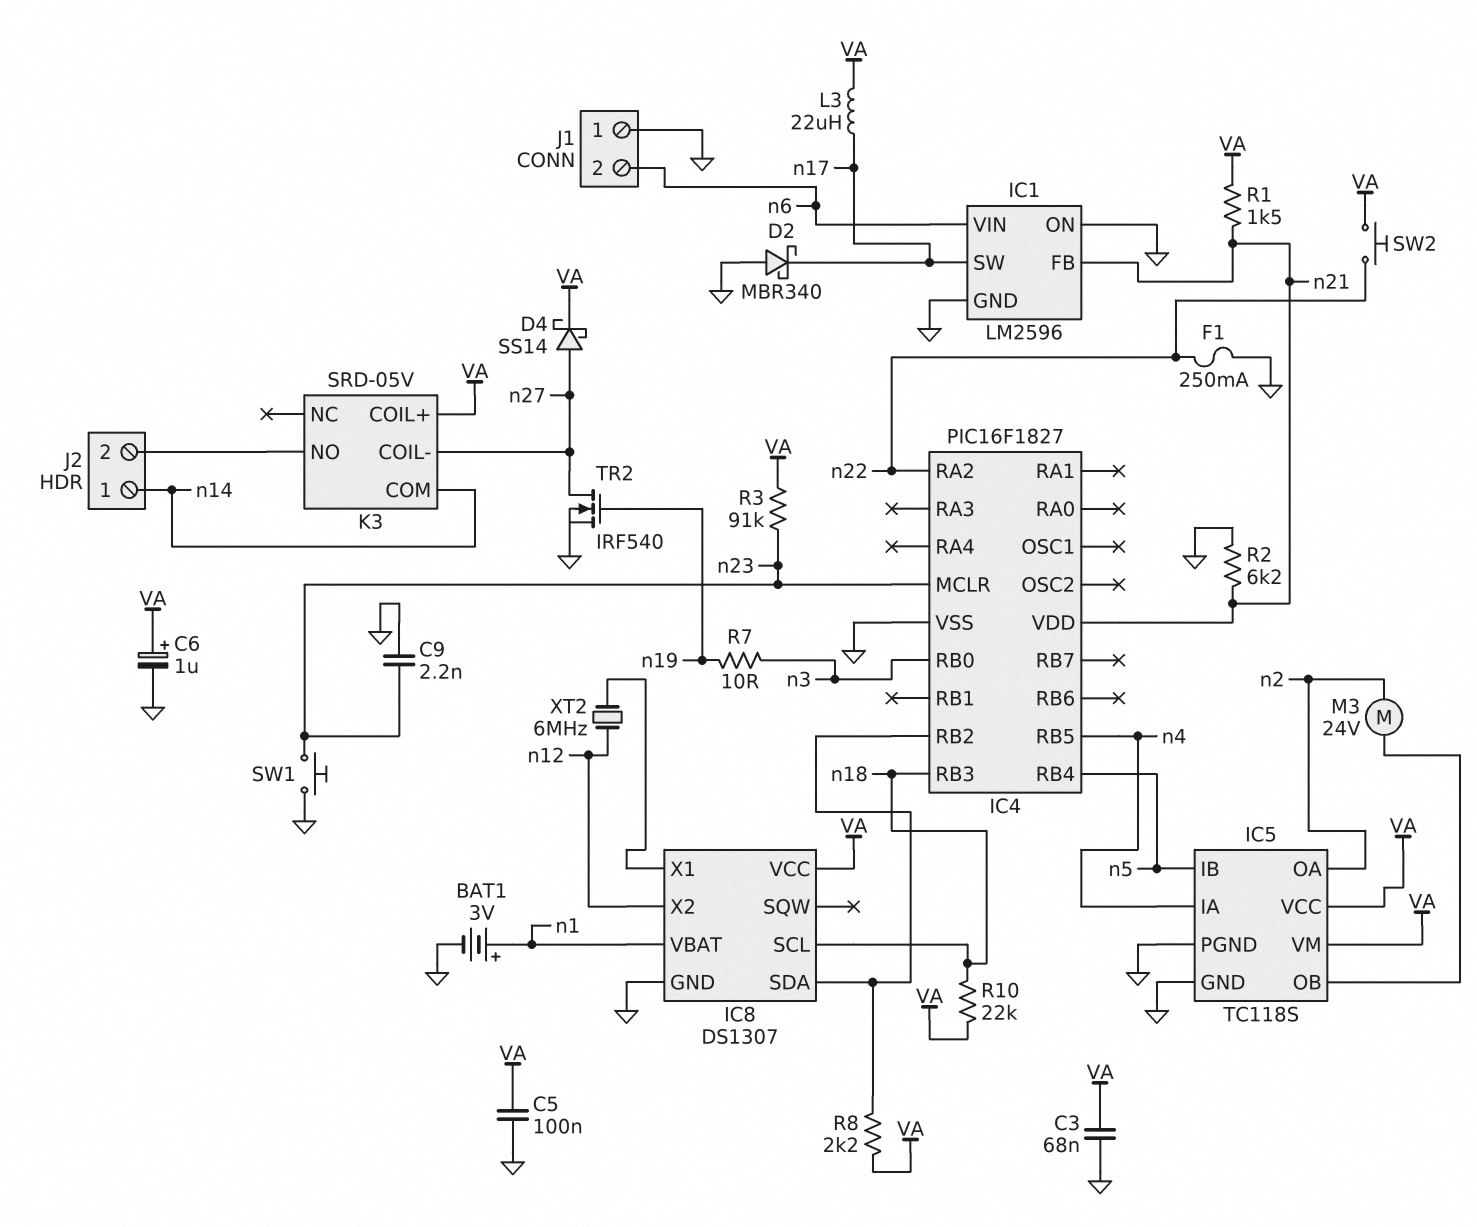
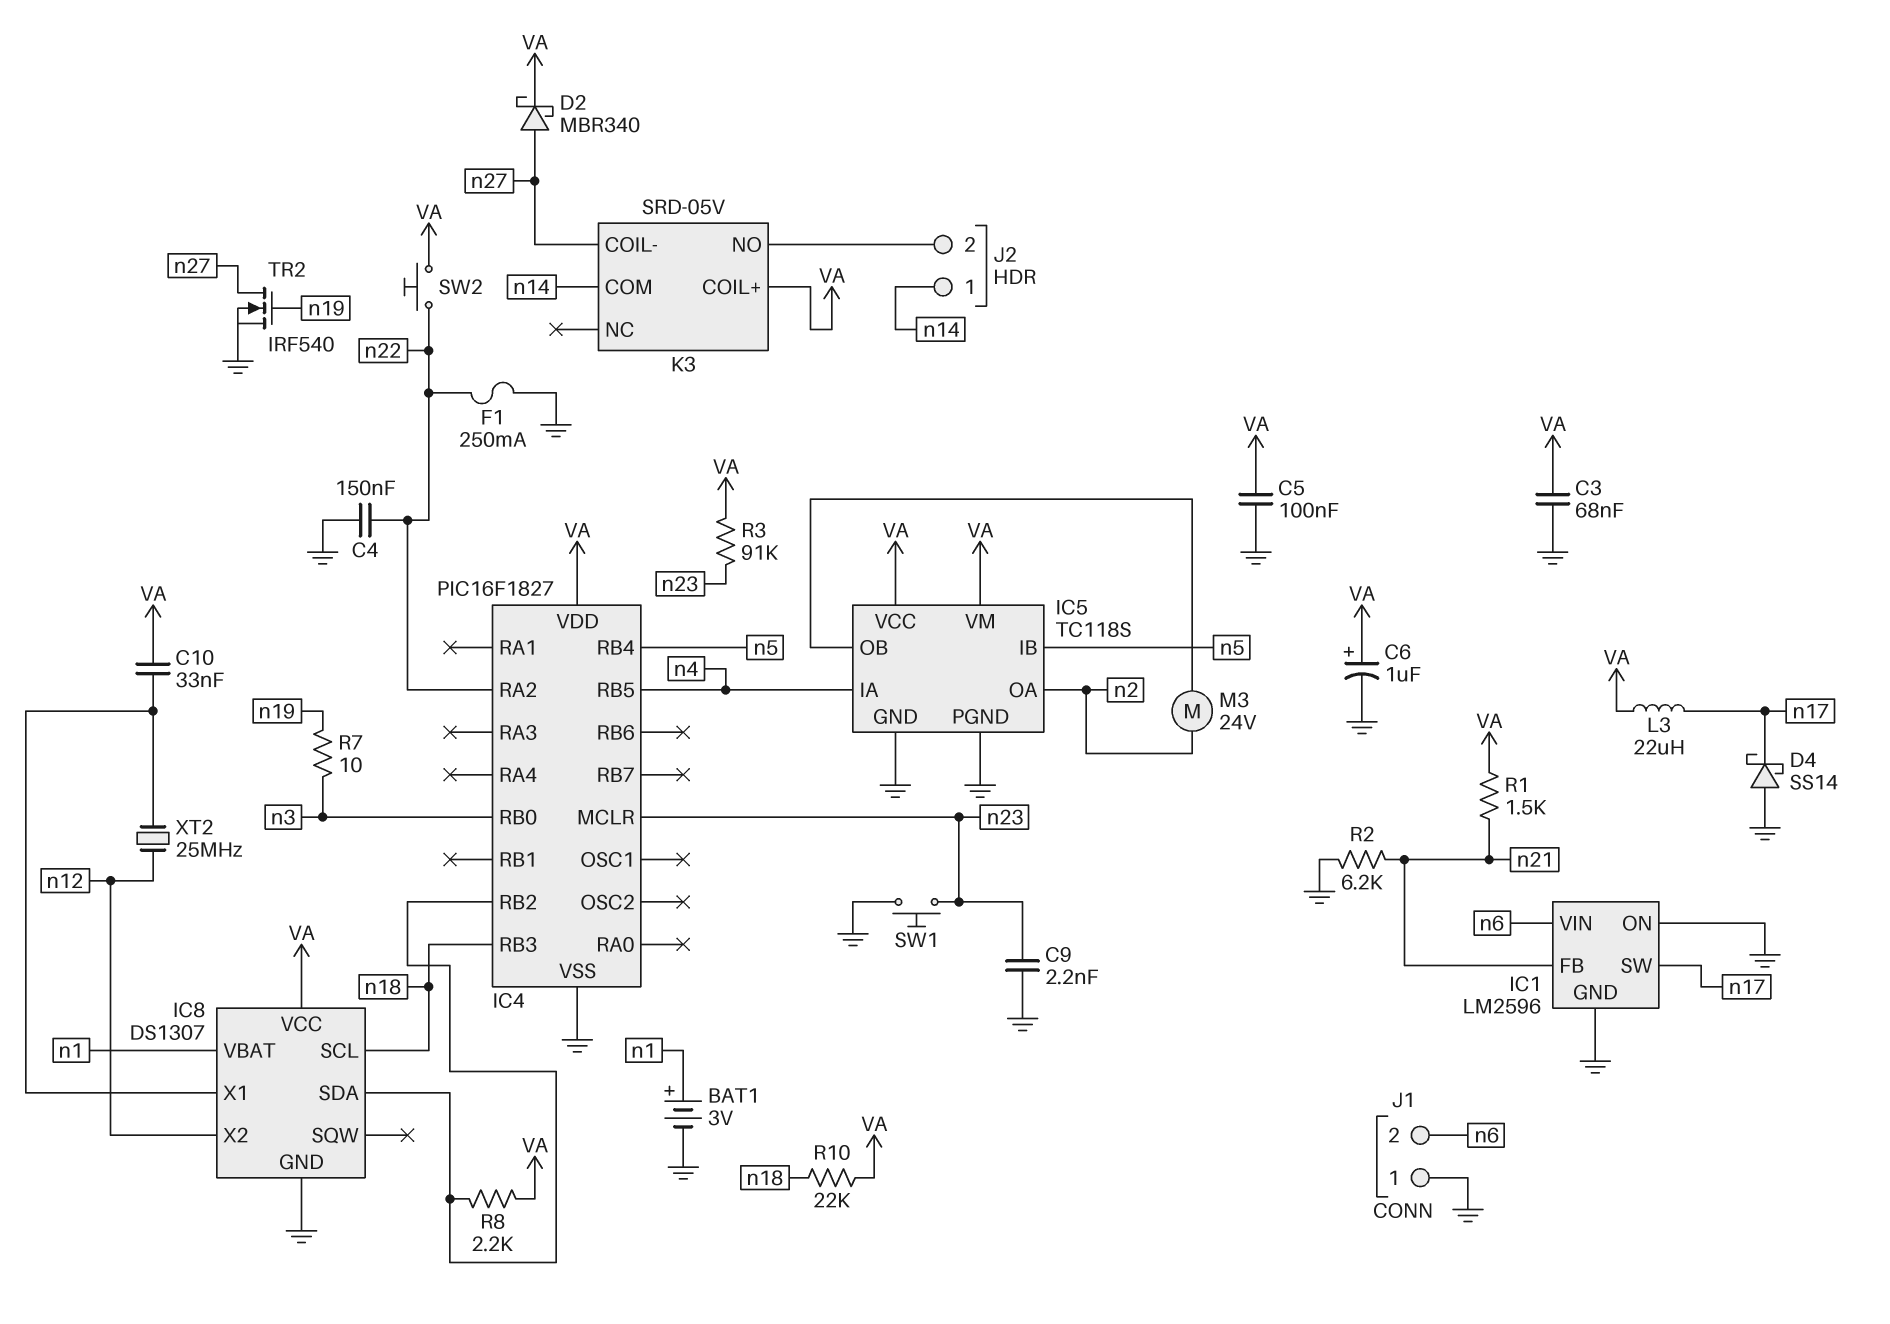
C4: none -> 150nF (GND, n22)
C10: none -> 33nF (IC8/X1, VA)
D2: schottky MBR340 (A GND, K n17) -> schottky MBR340 (A n27, K VA)
D4: schottky SS14 (A n27, K VA) -> schottky SS14 (A GND, K n17)
IC4 pin VDD: n21 -> VA
XT2: 6MHz (IC8/X1, n12) -> 25MHz (IC8/X1, n12)

